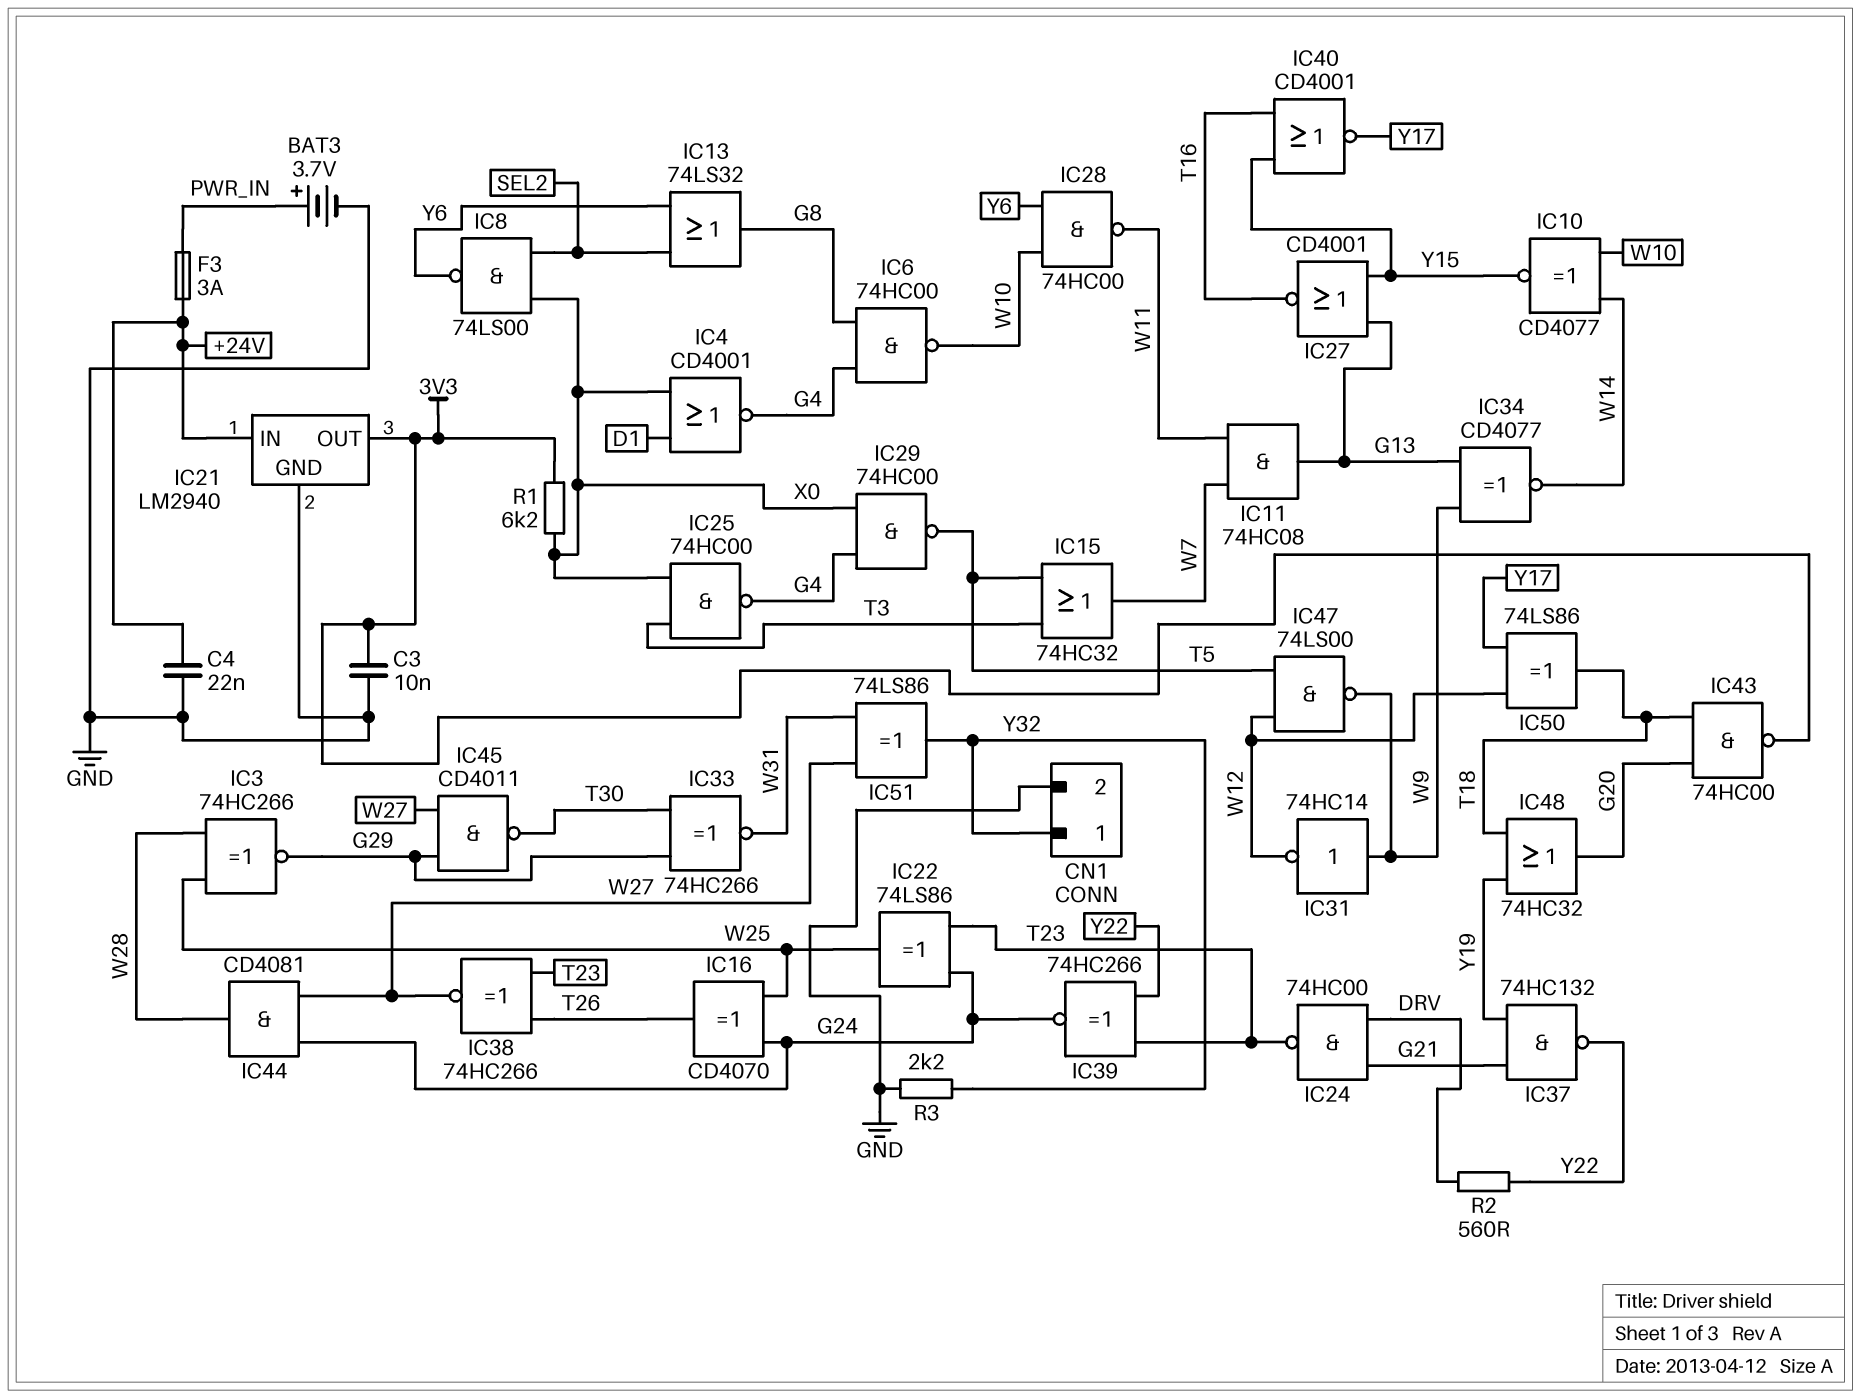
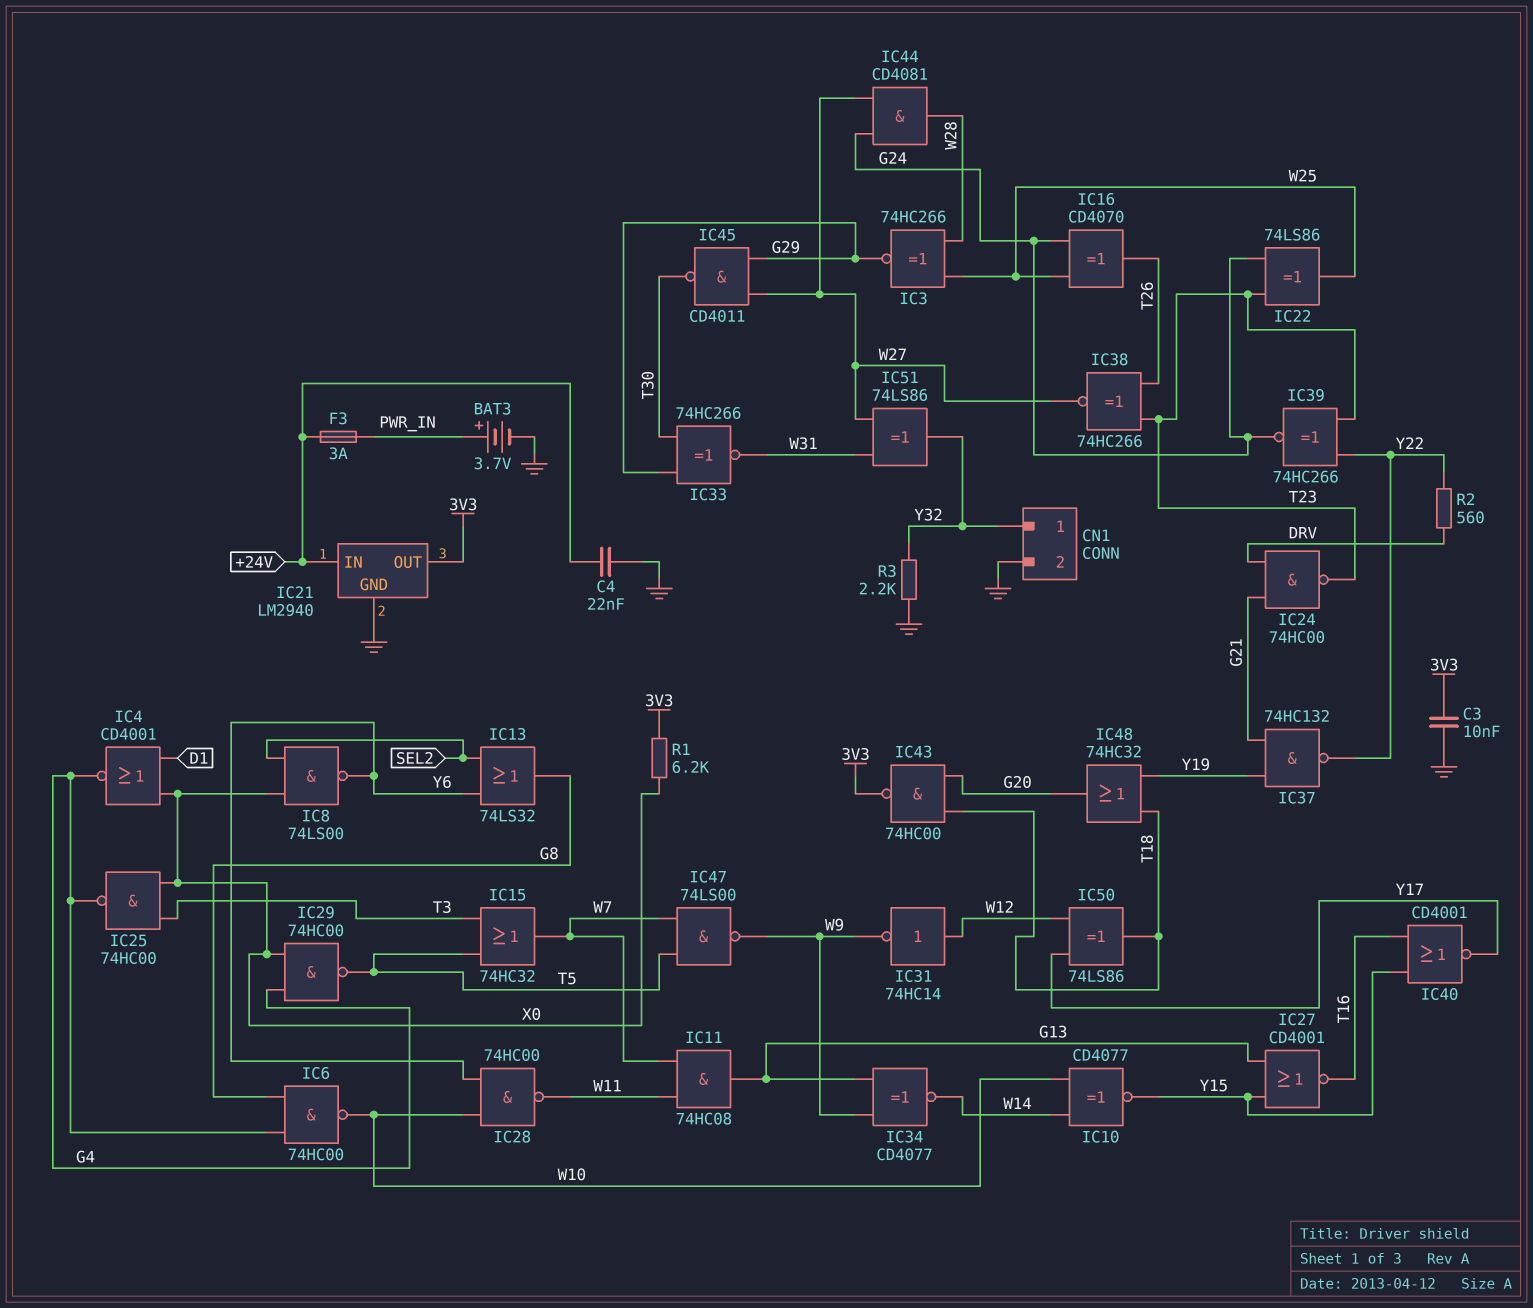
IC31: NOT 74HC14 (in W9, out W12) -> NOT 74HC14 (in W12, out W9)
IC47: NAND 74LS00 (in T5, in W12, out W9) -> NAND 74LS00 (in T5, in W7, out W9)

